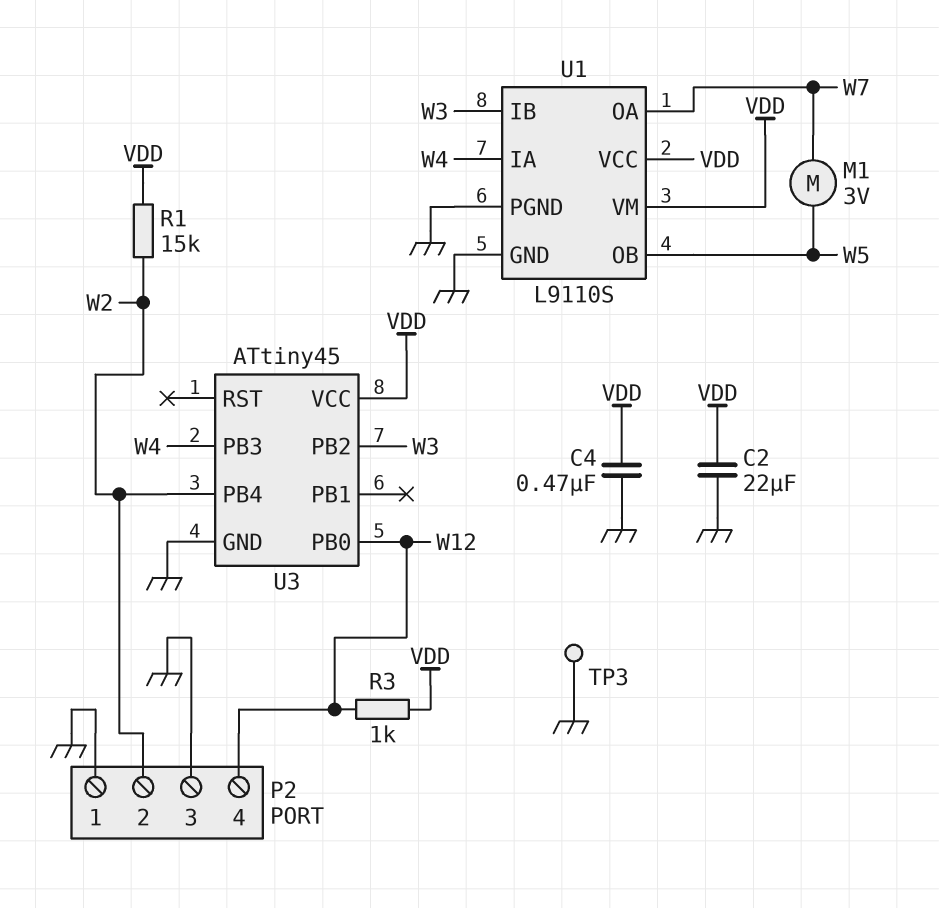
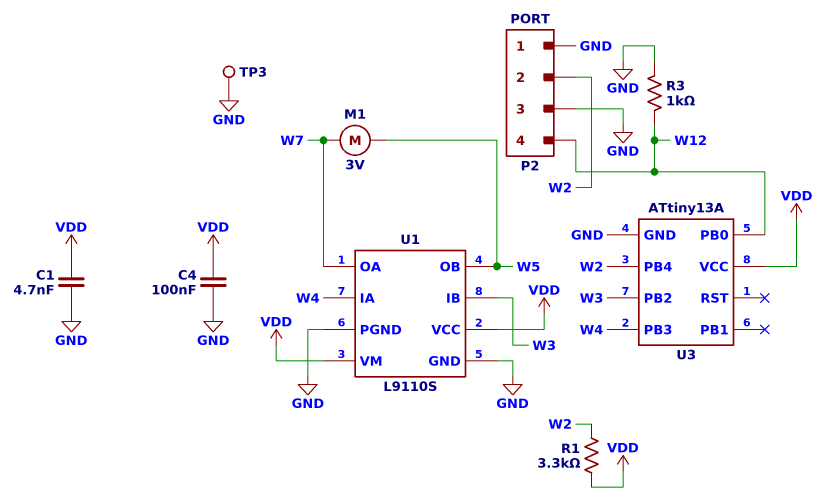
C1: none -> 4.7nF (GND, VDD)
C2: 22uF (GND, VDD) -> none
C4: 470nF (GND, VDD) -> 100nF (GND, VDD)
R1: 15k (VDD, W2) -> 3.3k (VDD, W2)
R3: 1k (VDD, W12) -> 1k (GND, W12)
U3: ATtiny45 -> ATtiny13A

